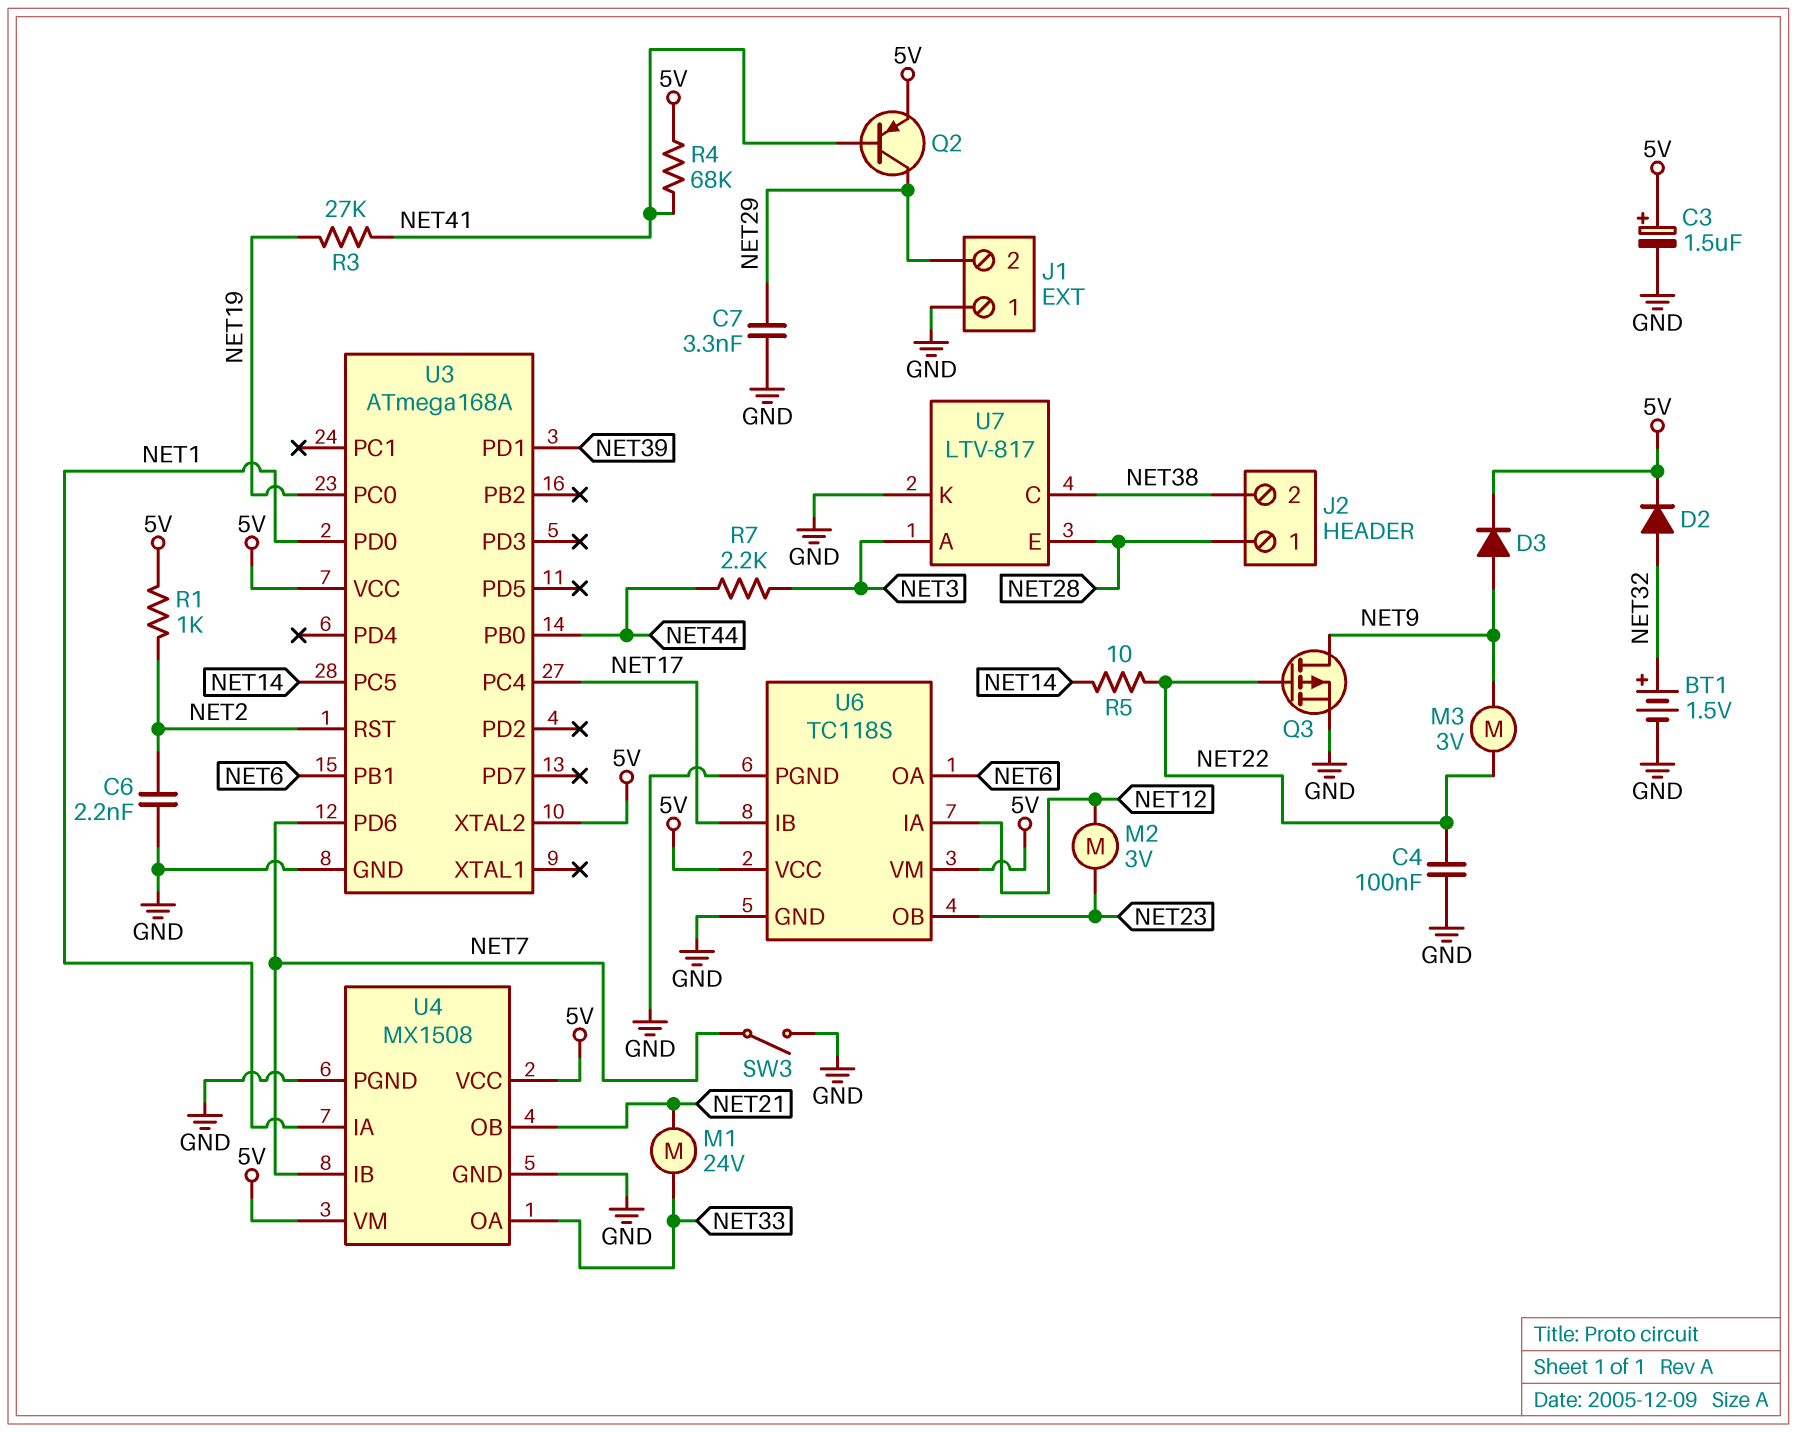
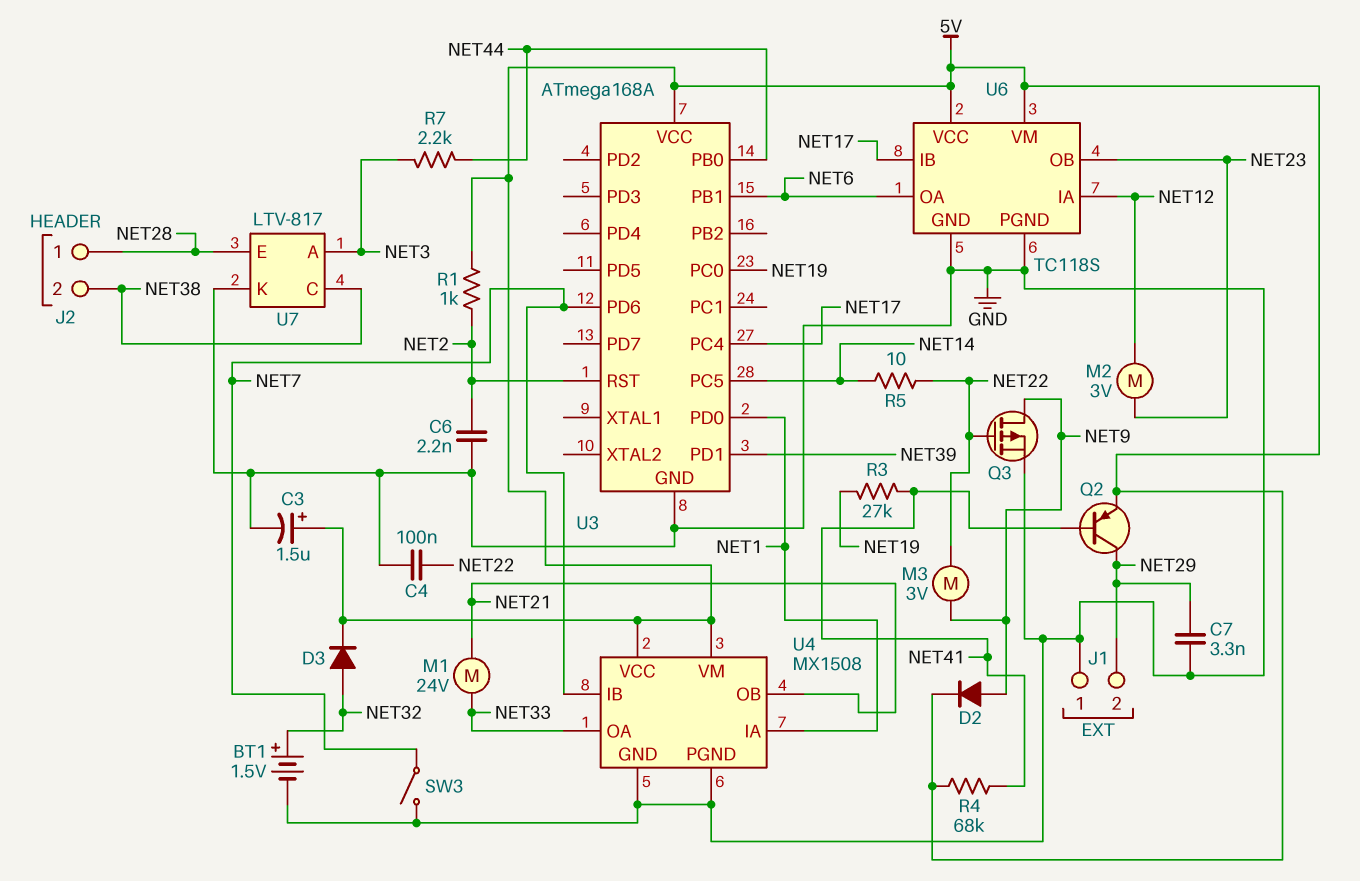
D2: diode (A NET32, K 5V) -> diode (A NET9, K 5V)
D3: diode (A NET9, K 5V) -> diode (A NET32, K 5V)
U3 pin XTAL2: 5V -> none

